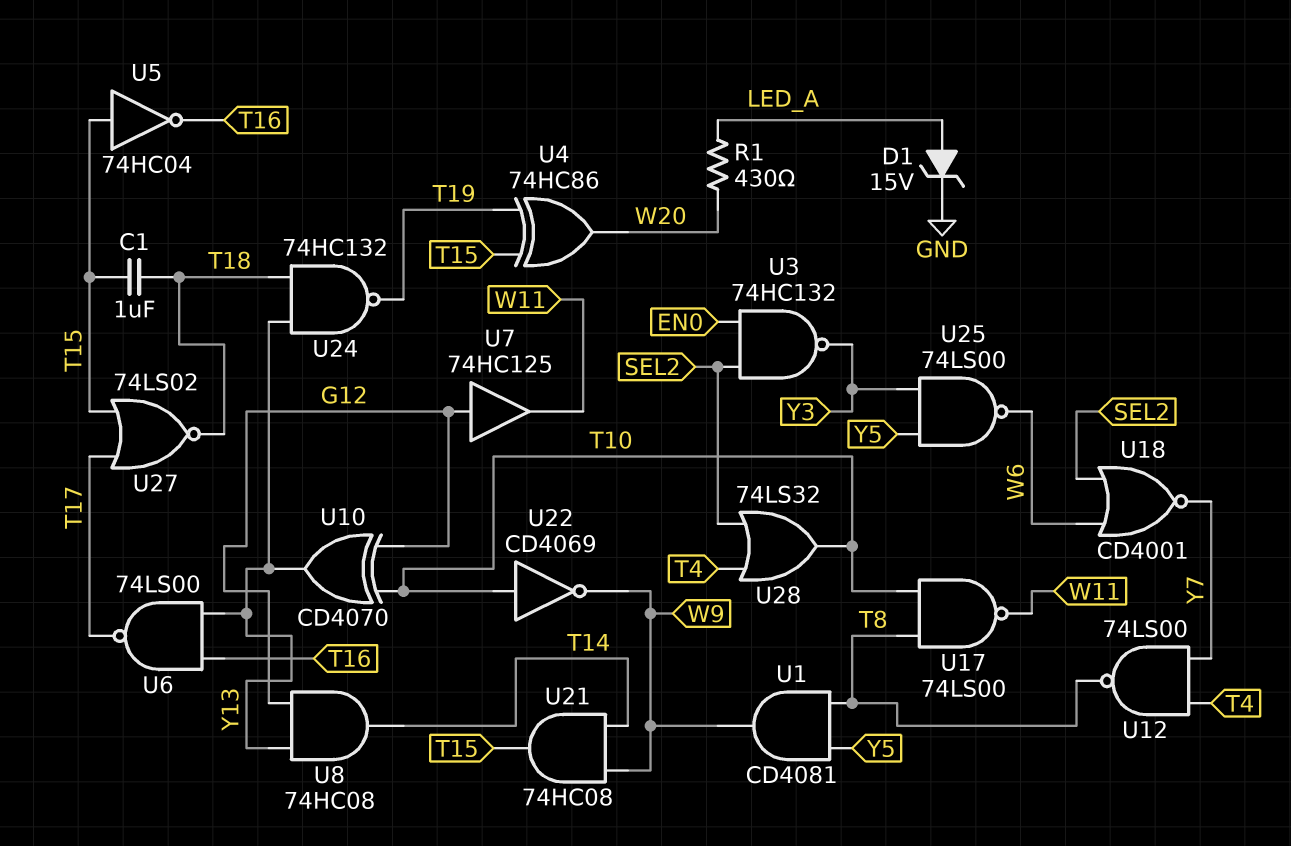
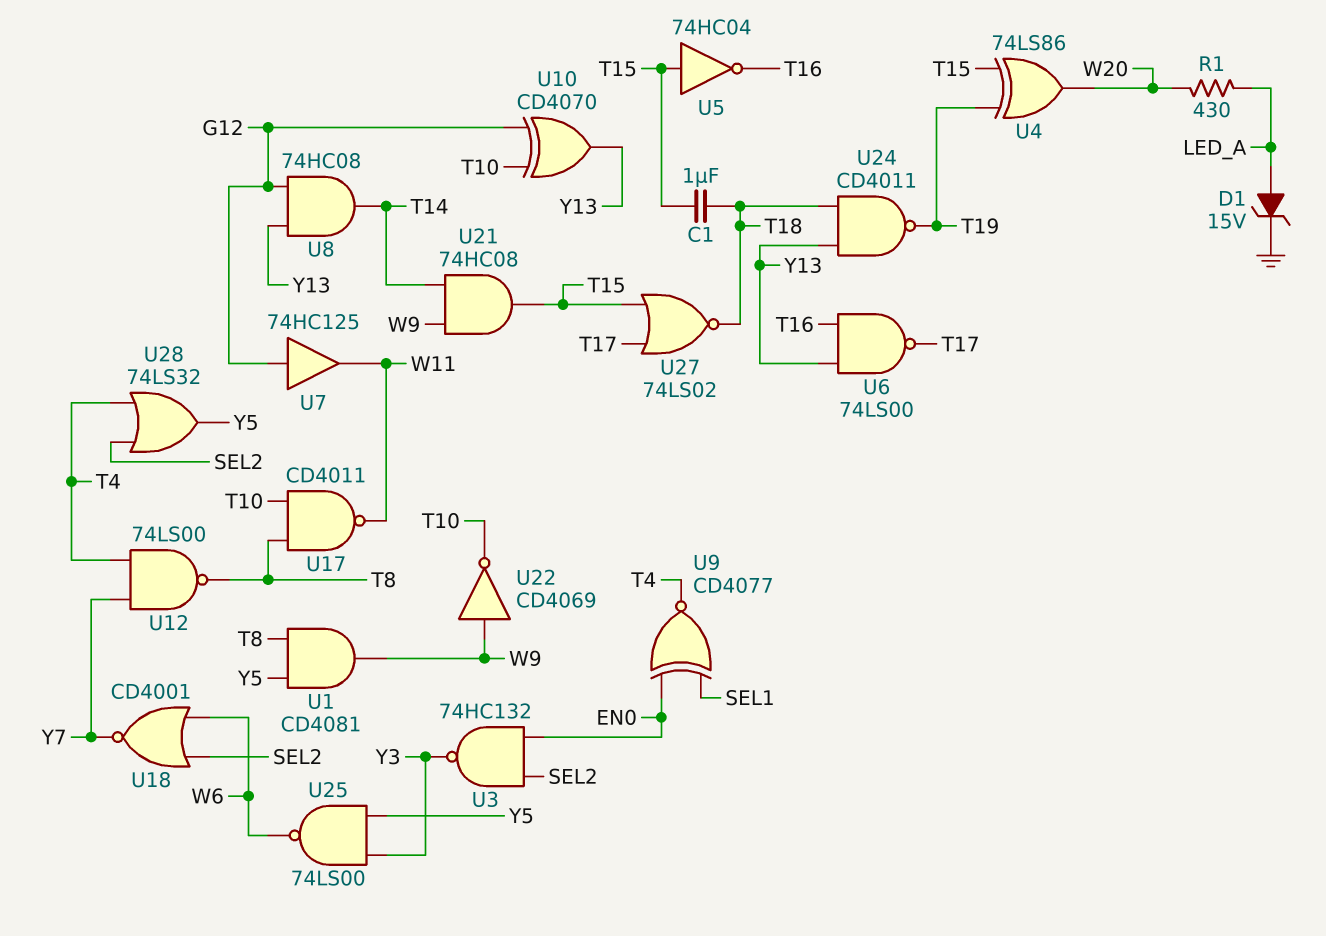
U4: XOR 74HC86 (in T15, in T19, out W20) -> XOR 74LS86 (in T15, in T19, out W20)
U9: none -> XNOR CD4077 (in EN0, in SEL1, out T4)
U17: NAND 74LS00 (in T8, in T10, out W11) -> NAND CD4011 (in T8, in T10, out W11)
U22: NOT CD4069 (in T10, out W9) -> NOT CD4069 (in W9, out T10)
U24: NAND 74HC132 (in T18, in Y13, out T19) -> NAND CD4011 (in T18, in Y13, out T19)
U28: OR 74LS32 (in SEL2, in T4, out T10) -> OR 74LS32 (in SEL2, in T4, out Y5)

